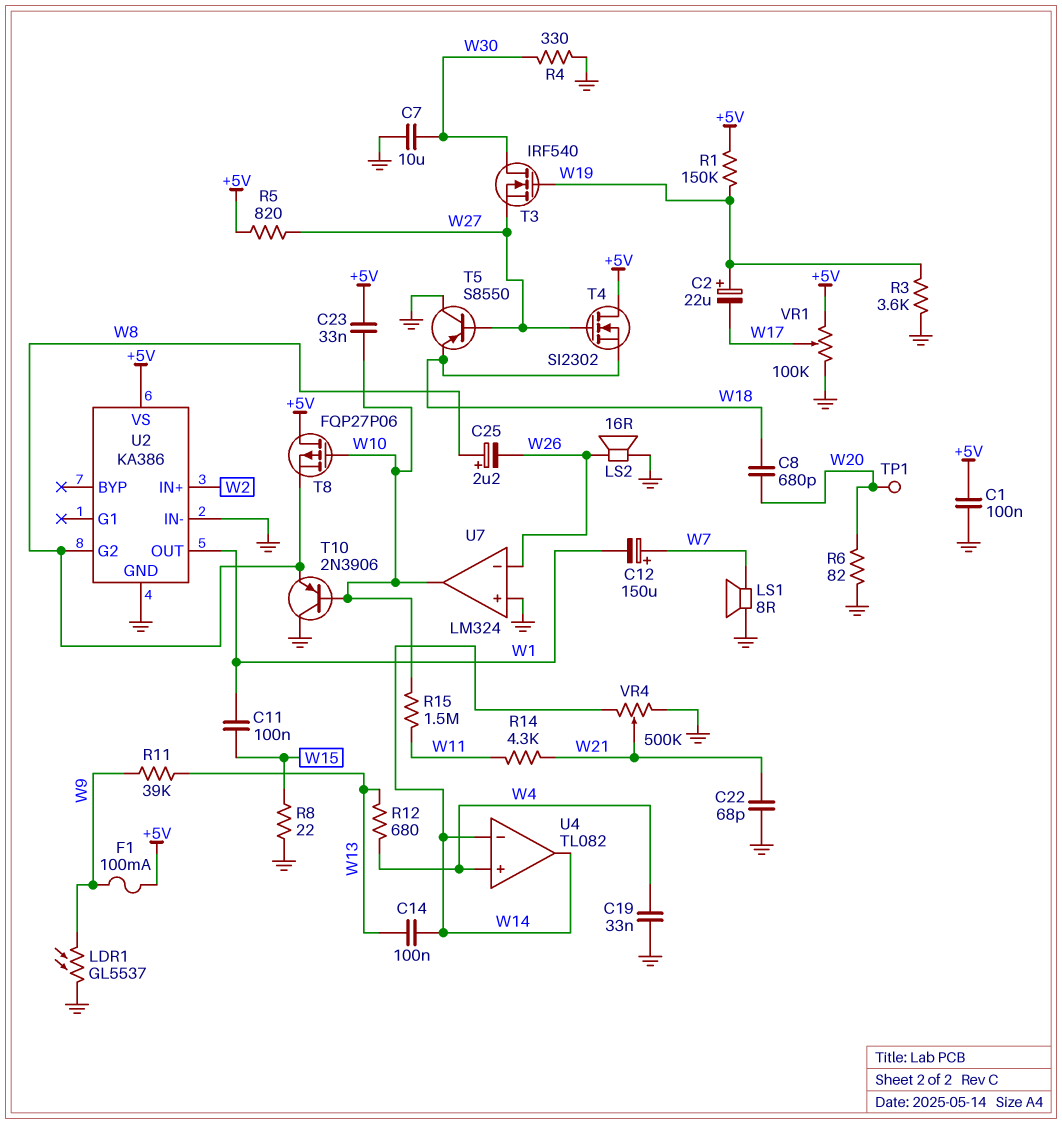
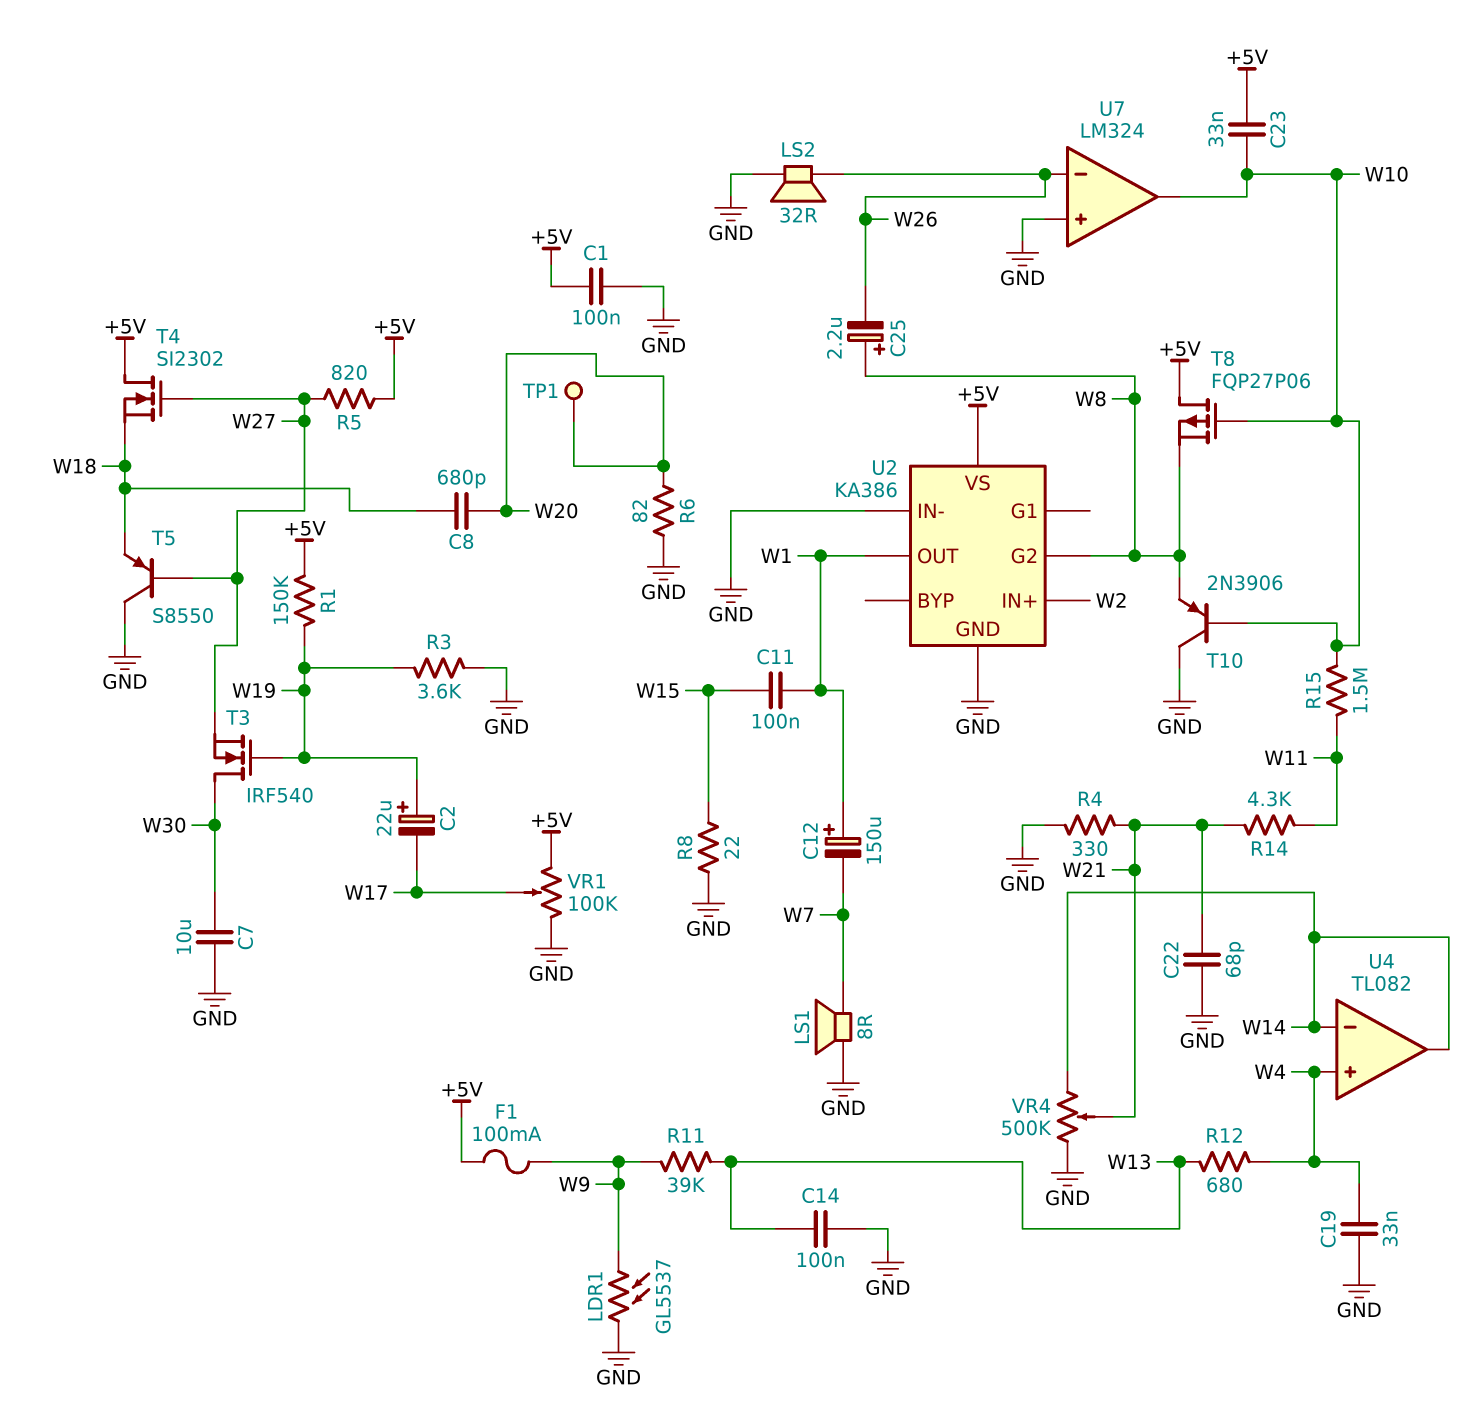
C12: 150uF (plus W7, minus W1) -> 150uF (plus W1, minus W7)
C14: 100nF (W13, W14) -> 100nF (GND, W13)
LS2: speaker 16R (GND, W26) -> speaker 32R (GND, W26)
R4: 330 (GND, W30) -> 330 (GND, W21)

